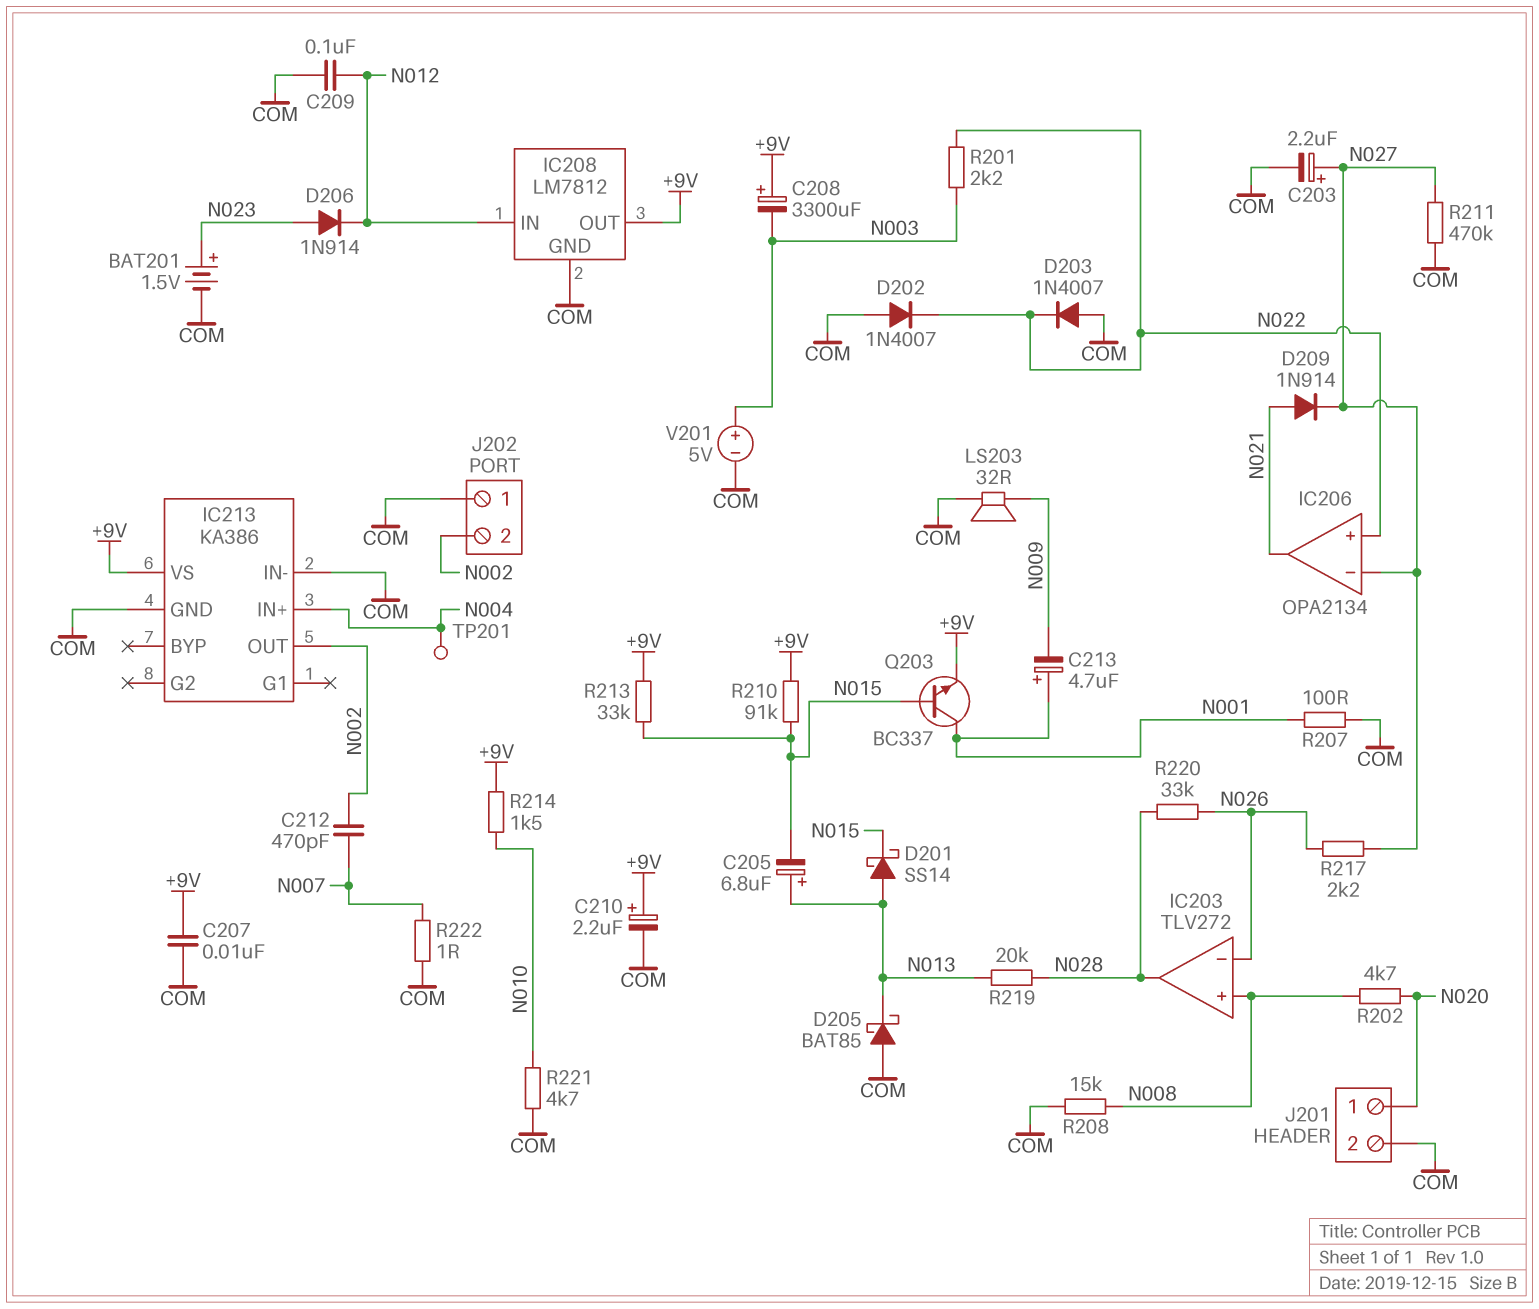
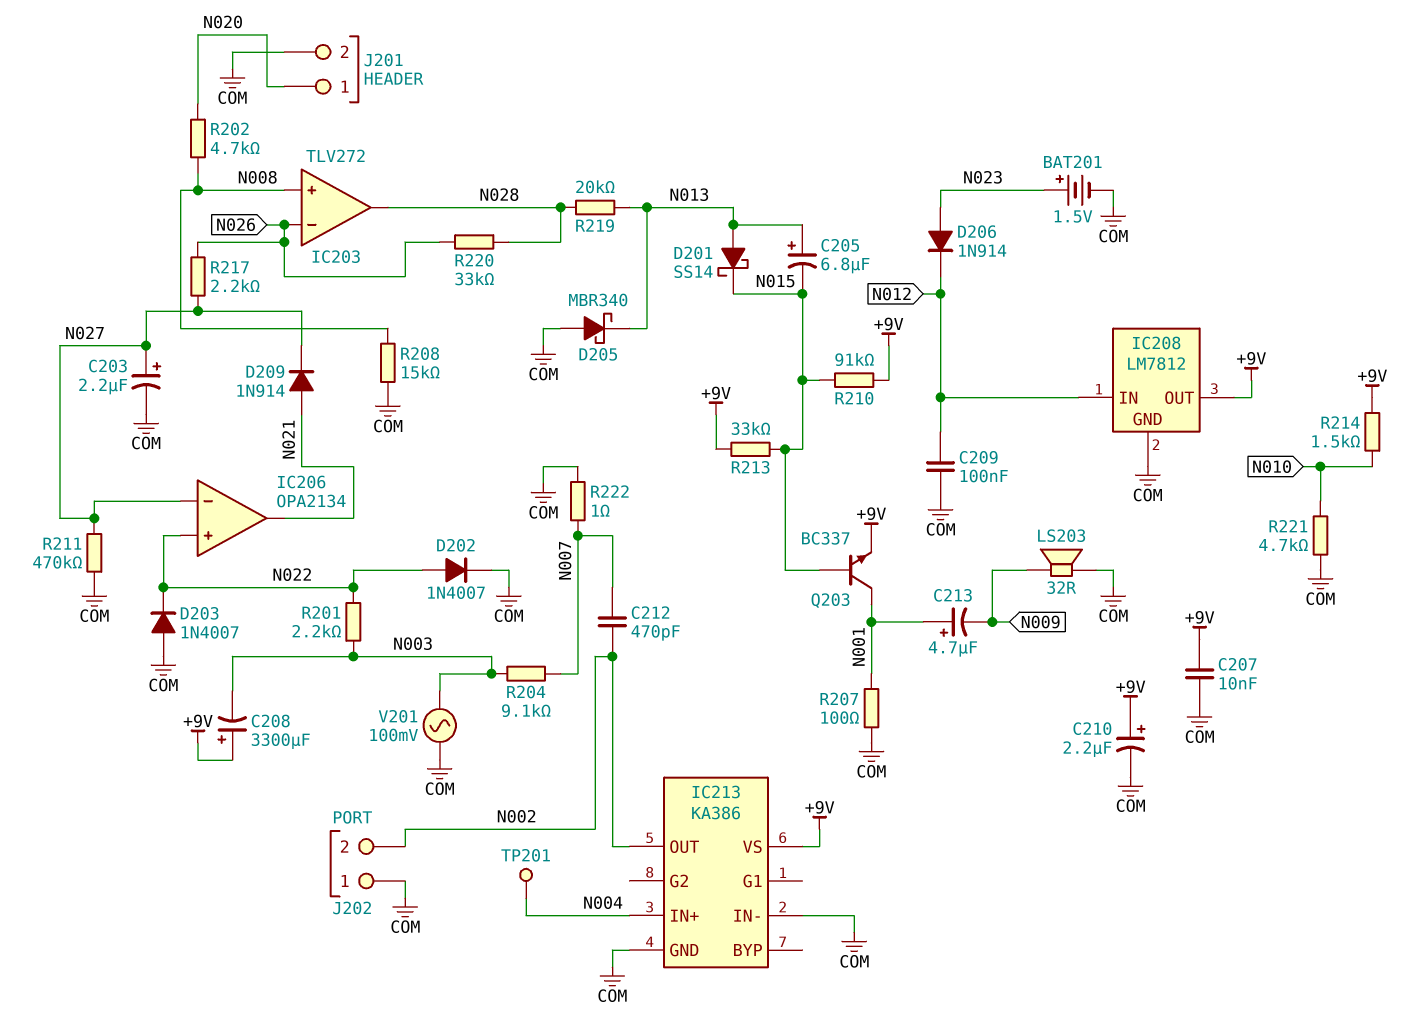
D202: diode 1N4007 (A COM, K N022) -> diode 1N4007 (A N022, K COM)
D205: schottky BAT85 (A COM, K N013) -> schottky MBR340 (A COM, K N013)
R204: none -> 9.1k (N003, N007)
V201: 5V (plus N003, minus COM) -> AC 100mV (COM, N003)

